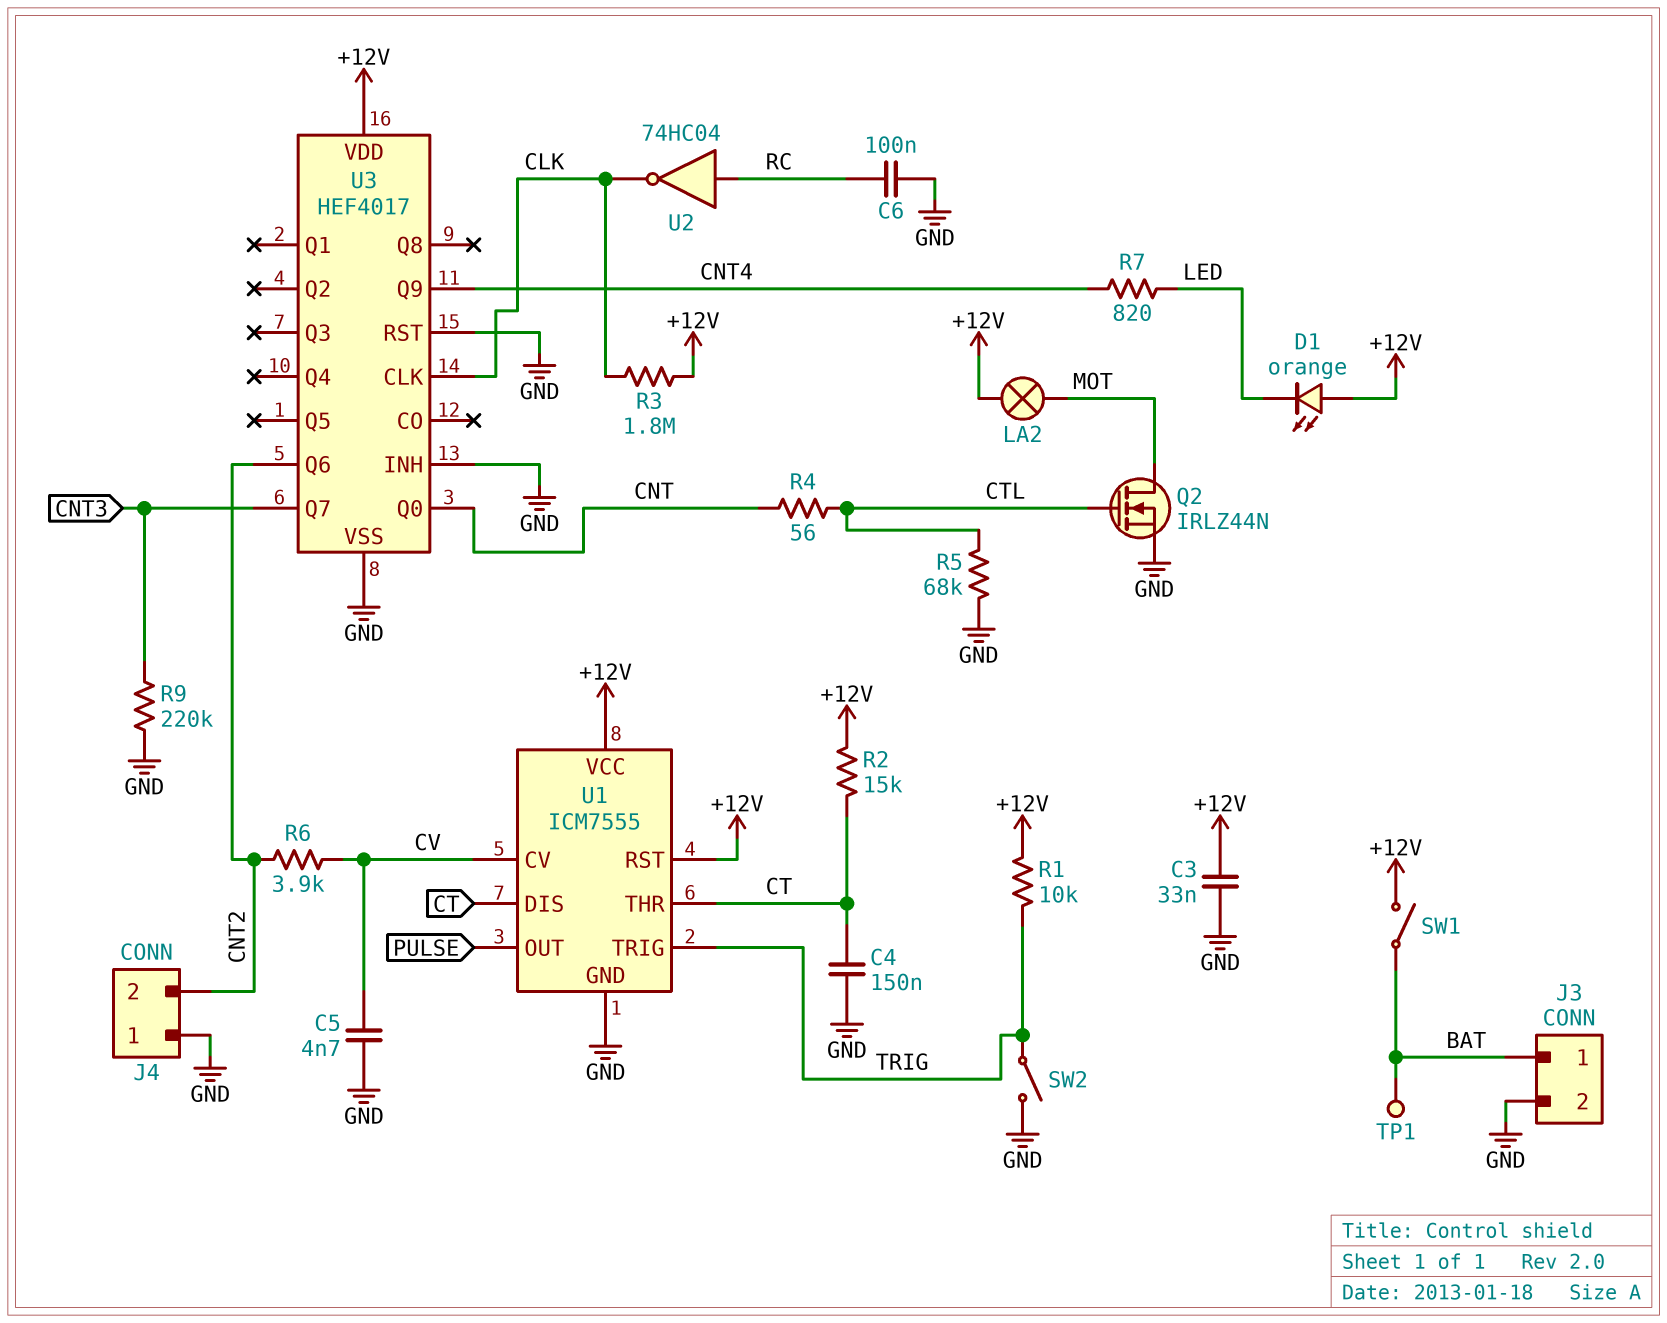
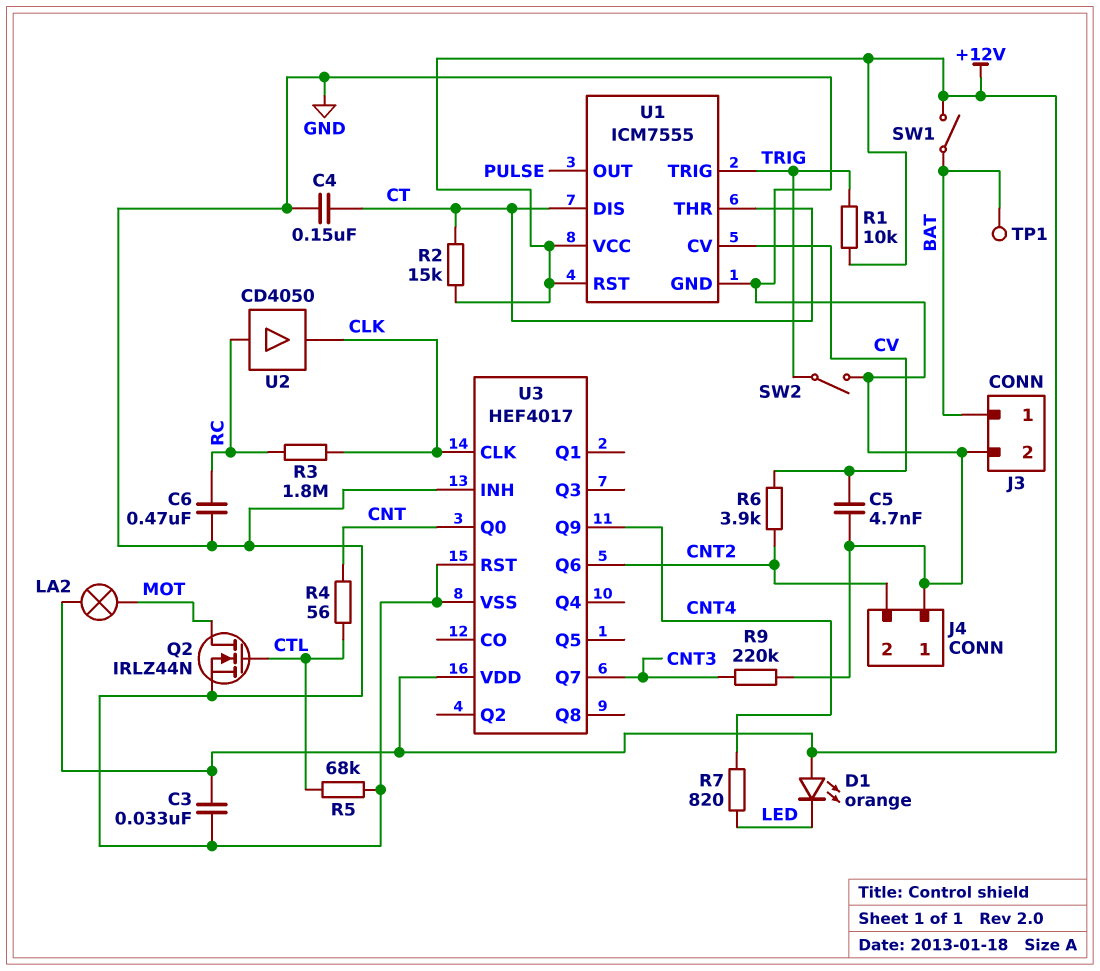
C6: 100nF (GND, RC) -> 470nF (GND, RC)
R3: 1.8M (+12V, CLK) -> 1.8M (CLK, RC)
U2: NOT 74HC04 (in RC, out CLK) -> buffer CD4050 (in RC, out CLK)

